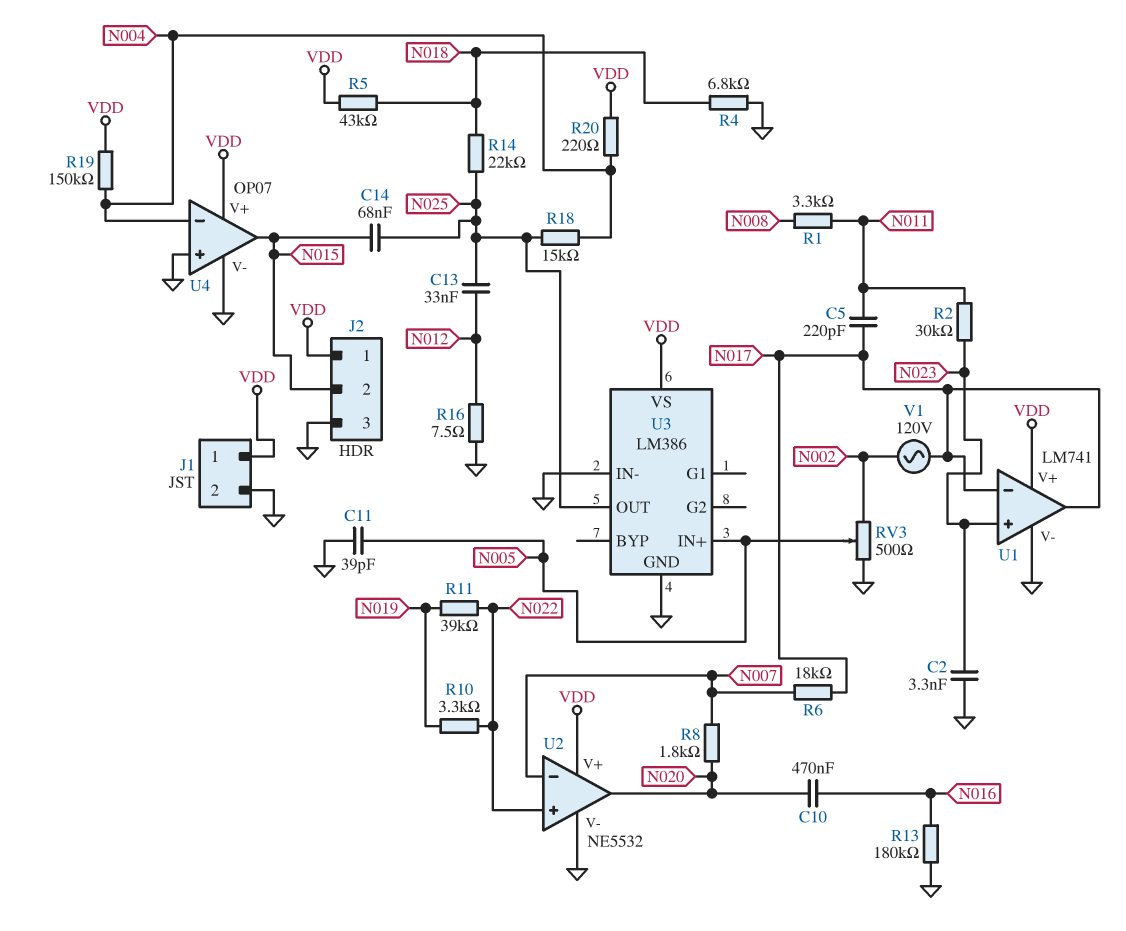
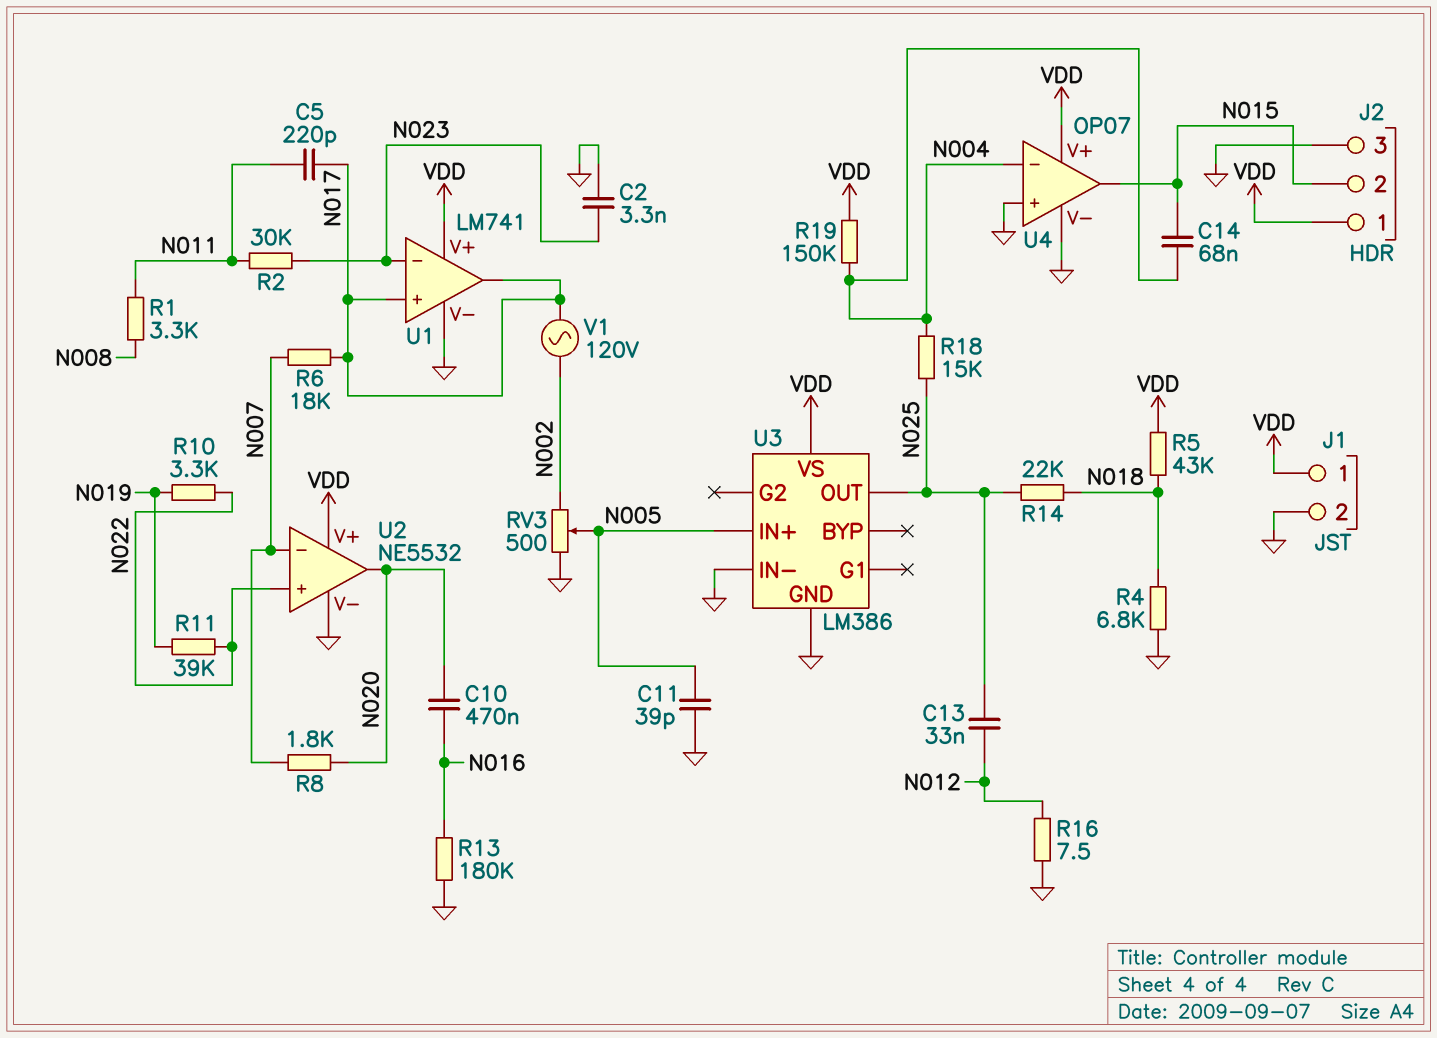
C14: 68nF (N015, N025) -> 68nF (N004, N015)
R20: 220 (N004, VDD) -> none
U1 pin in+: N023 -> N017
U1 pin in-: N017 -> N023

